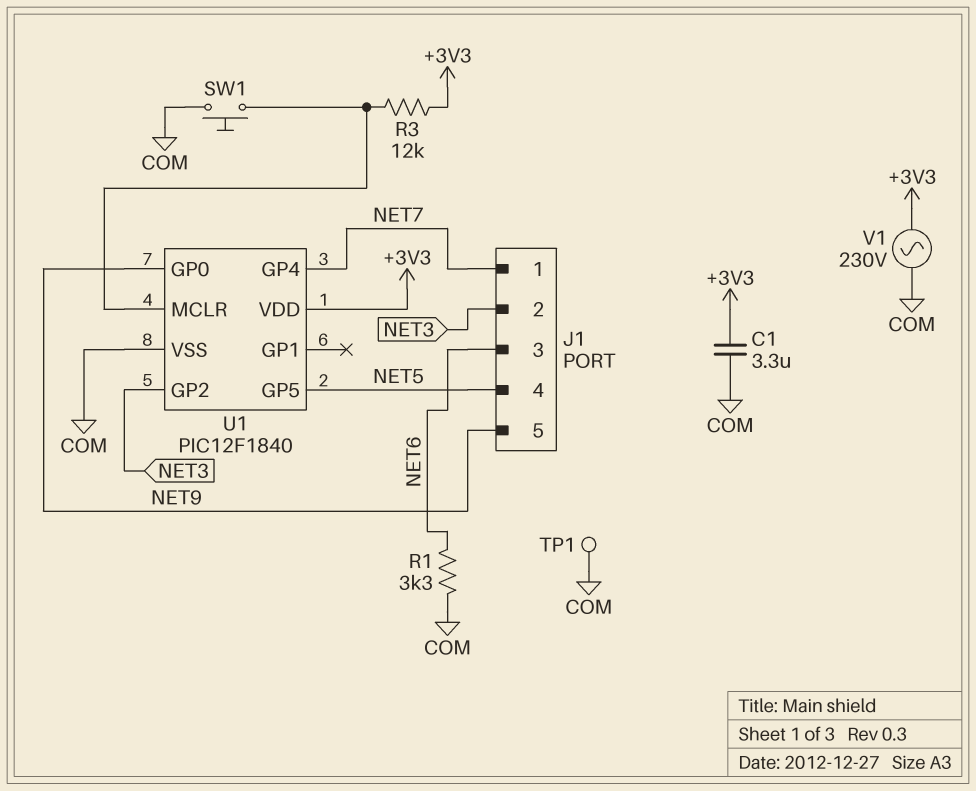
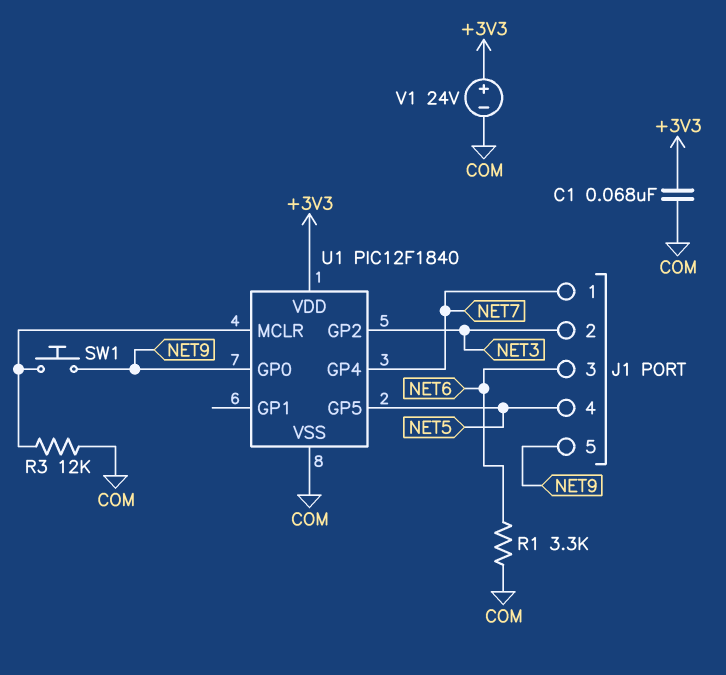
C1: 3.3uF (+3V3, COM) -> 68nF (+3V3, COM)
R3: 12k (+3V3, U1/MCLR) -> 12k (COM, U1/MCLR)
SW1: button (COM, U1/MCLR) -> button (NET9, U1/MCLR)
TP1: test point (COM) -> none
V1: AC 230V (+3V3, COM) -> 24V (plus +3V3, minus COM)

